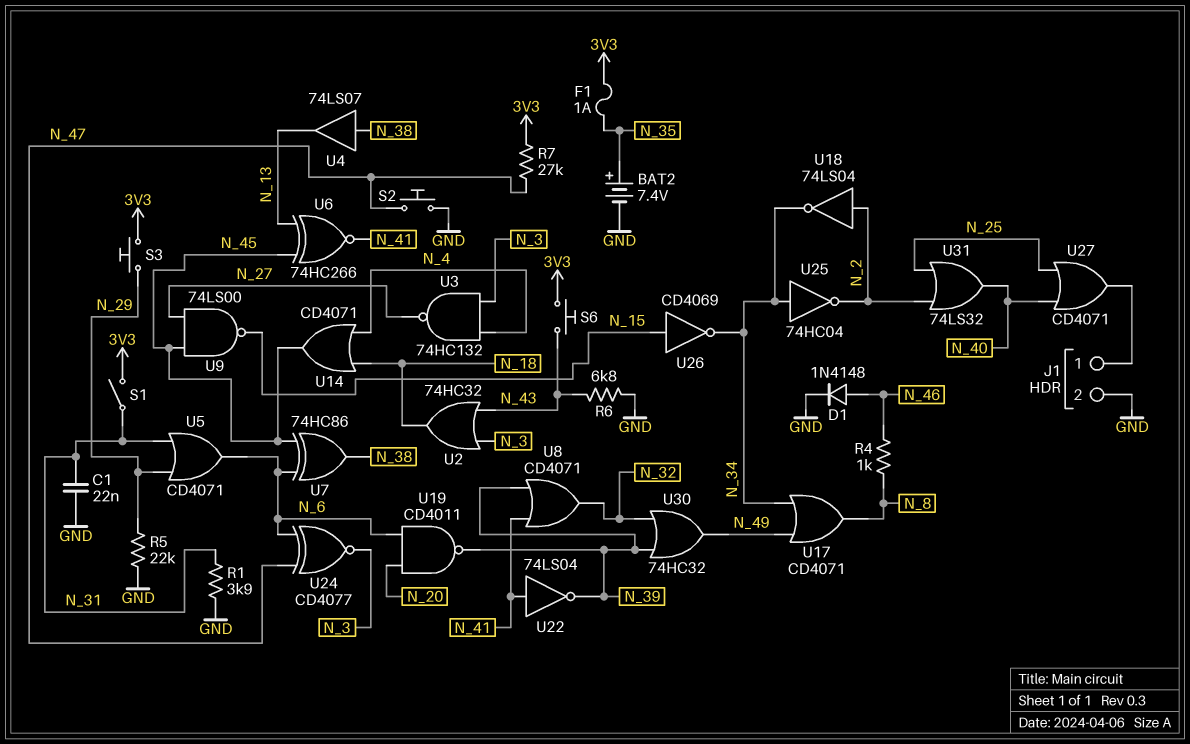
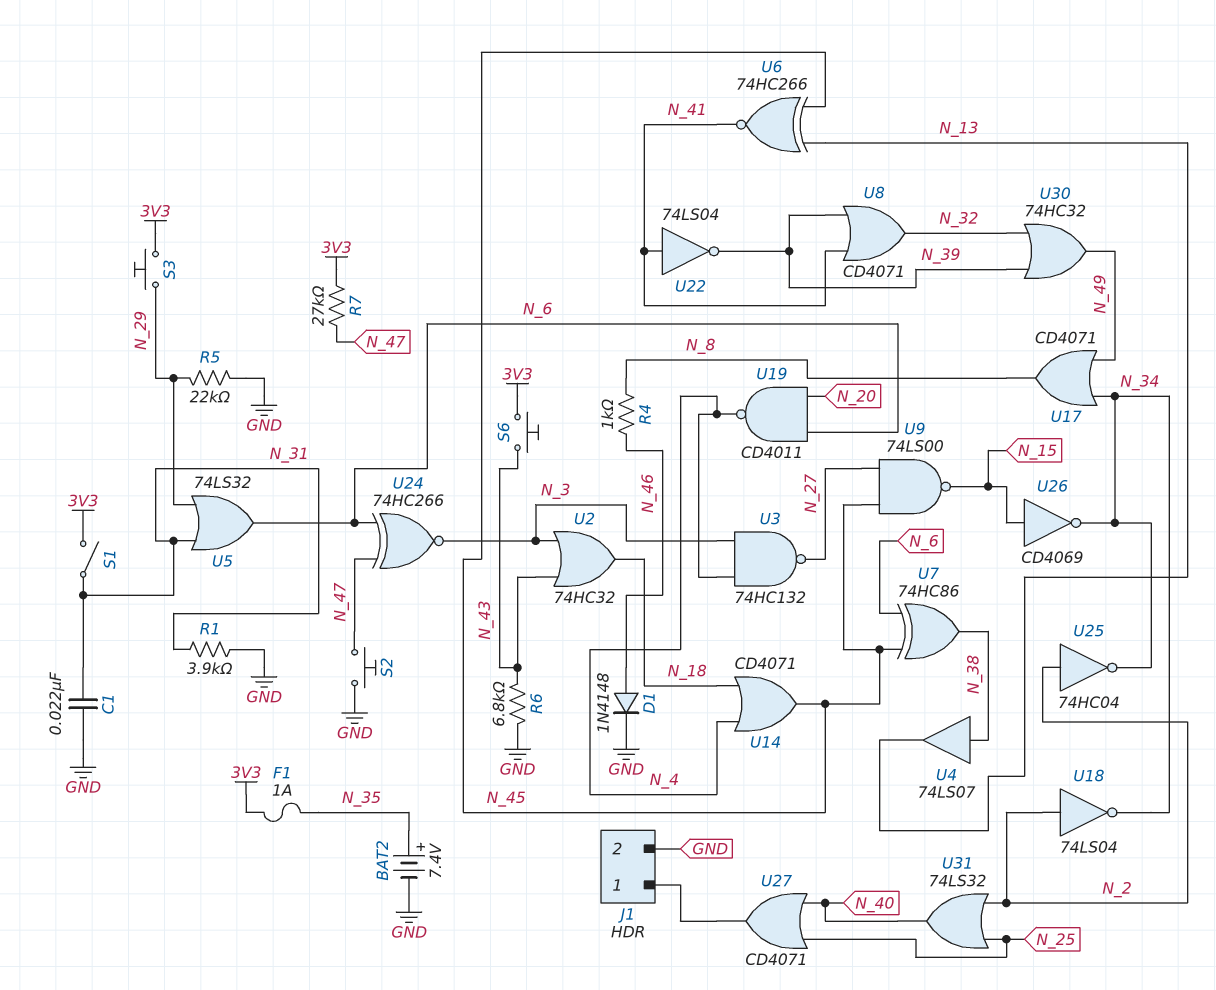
U5: OR CD4071 (in N_29, in N_31, out N_6) -> OR 74LS32 (in N_29, in N_31, out N_6)
U19: NAND CD4011 (in N_6, in N_20, out N_39) -> NAND CD4011 (in N_6, in N_20, out N_4)
U24: XNOR CD4077 (in N_6, in N_47, out N_3) -> XNOR 74HC266 (in N_6, in N_47, out N_3)
U25: NOT 74HC04 (in N_34, out N_2) -> NOT 74HC04 (in N_2, out N_34)

